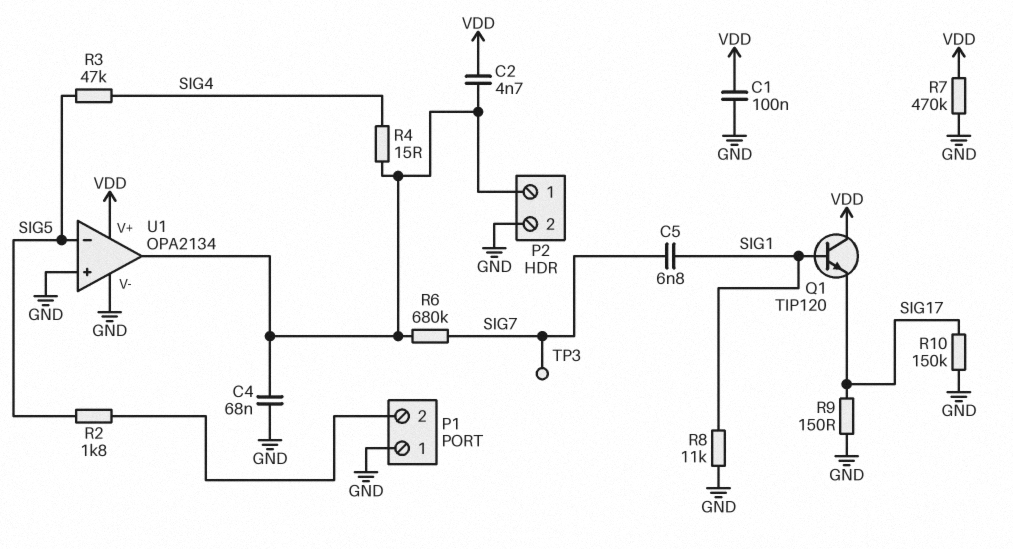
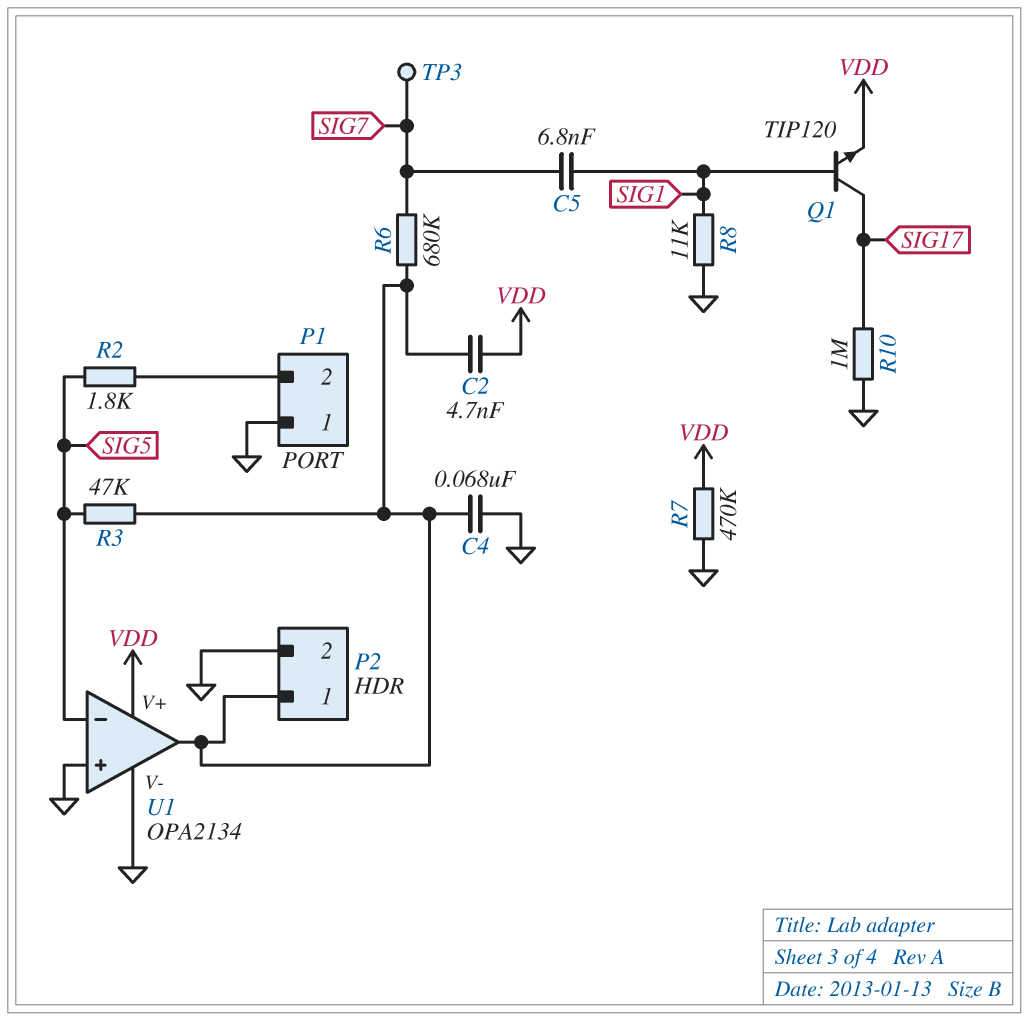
C1: 100nF (GND, VDD) -> none
Q1: NPN TIP120 (B SIG1, C VDD, E SIG17) -> NPN TIP120 (B SIG1, C SIG17, E VDD)
R3: 47k (SIG4, SIG5) -> 47k (P2/1, SIG5)
R4: 15 (P2/1, SIG4) -> none
R9: 150 (GND, SIG17) -> none
R10: 150k (GND, SIG17) -> 1M (GND, SIG17)

